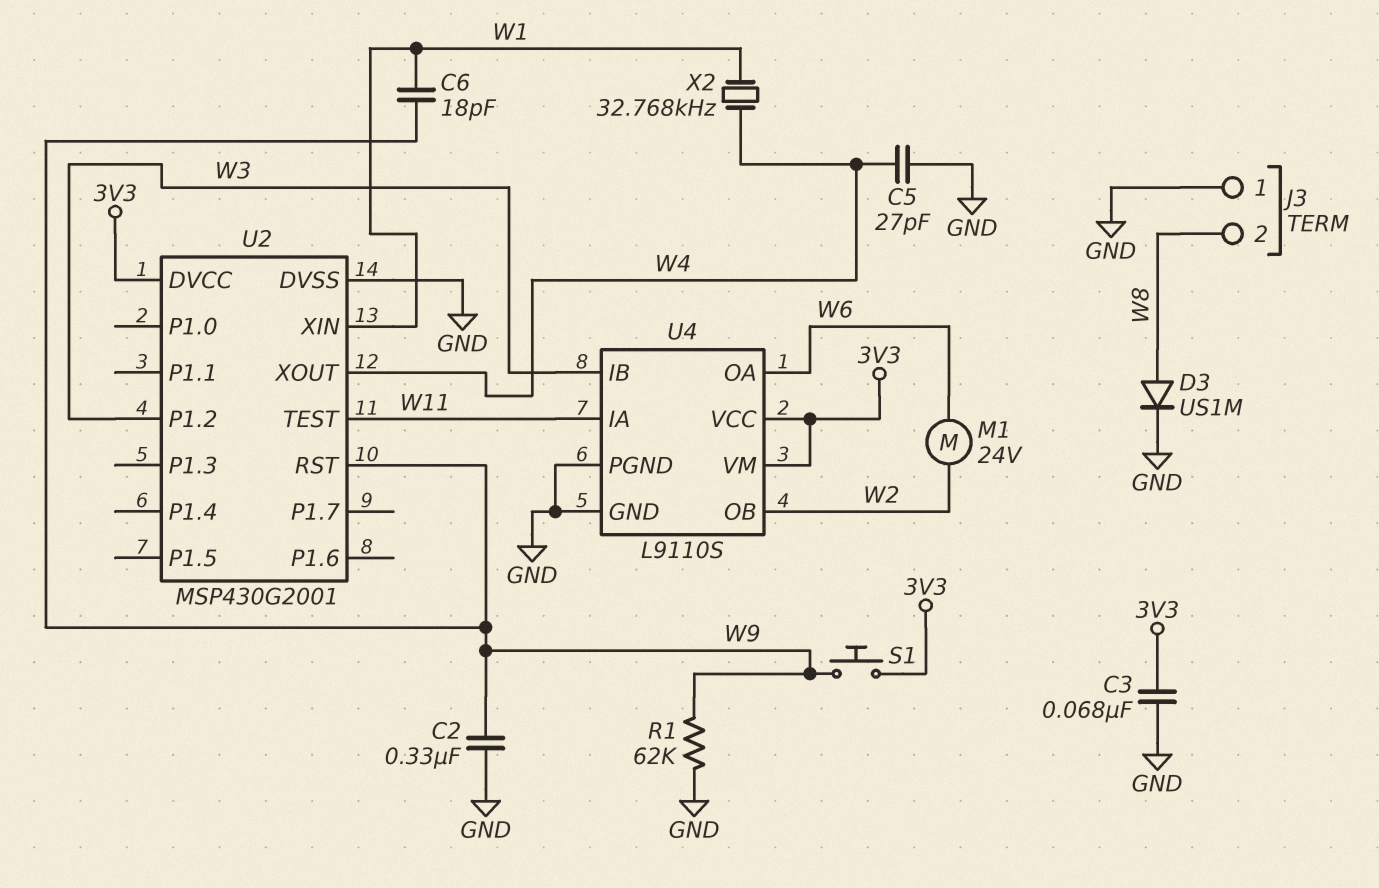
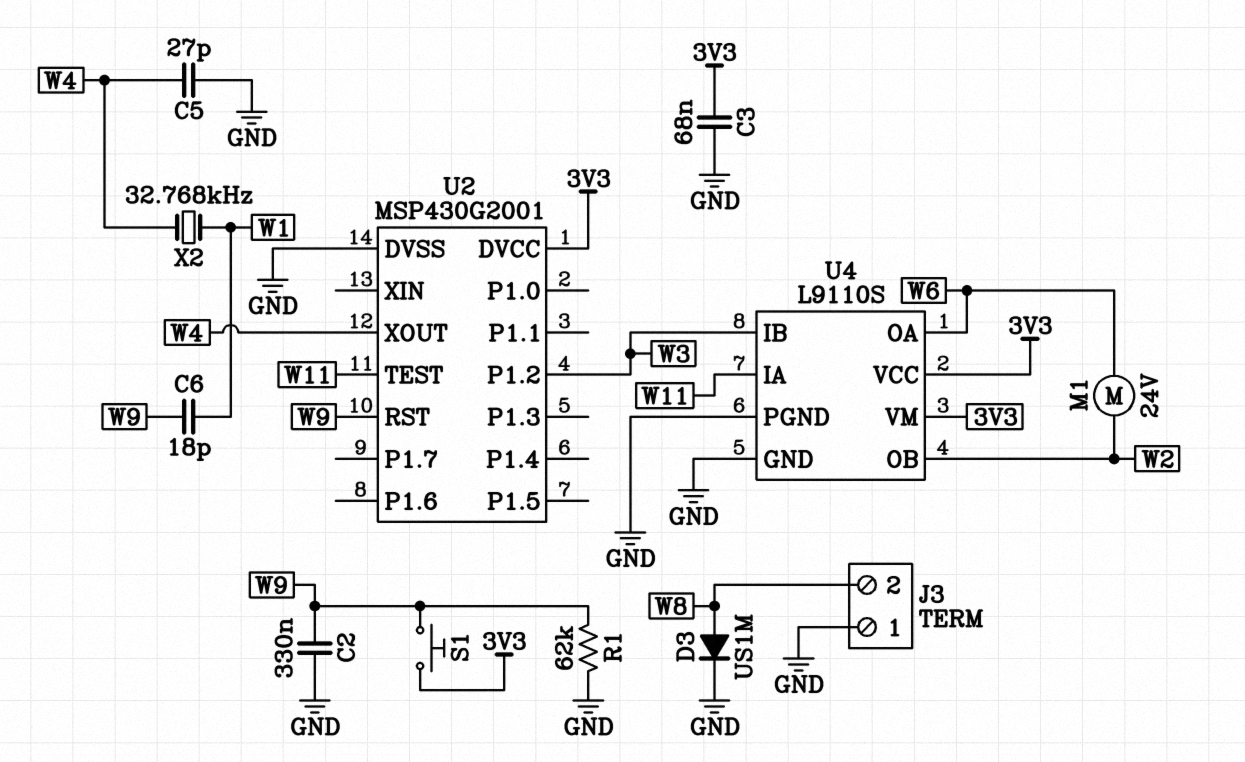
U2 pin XIN: W1 -> none

